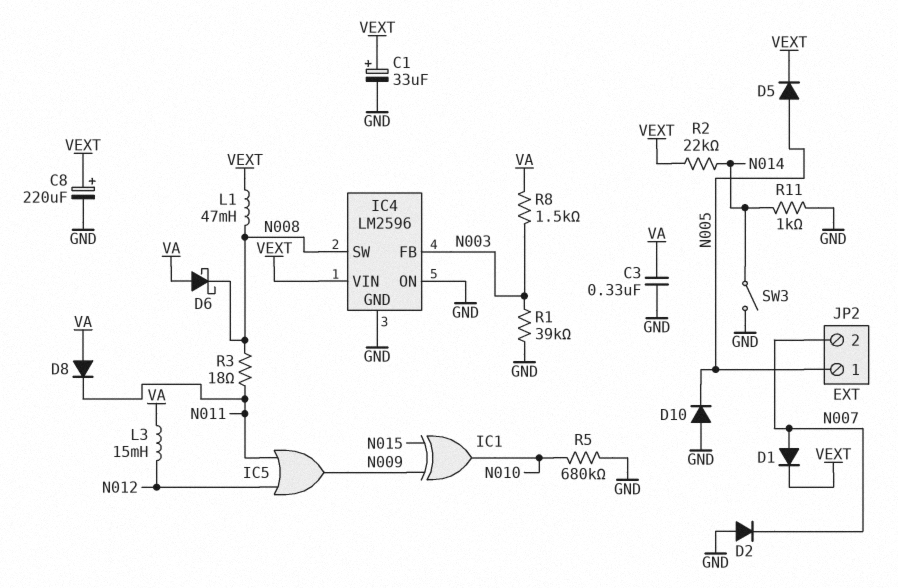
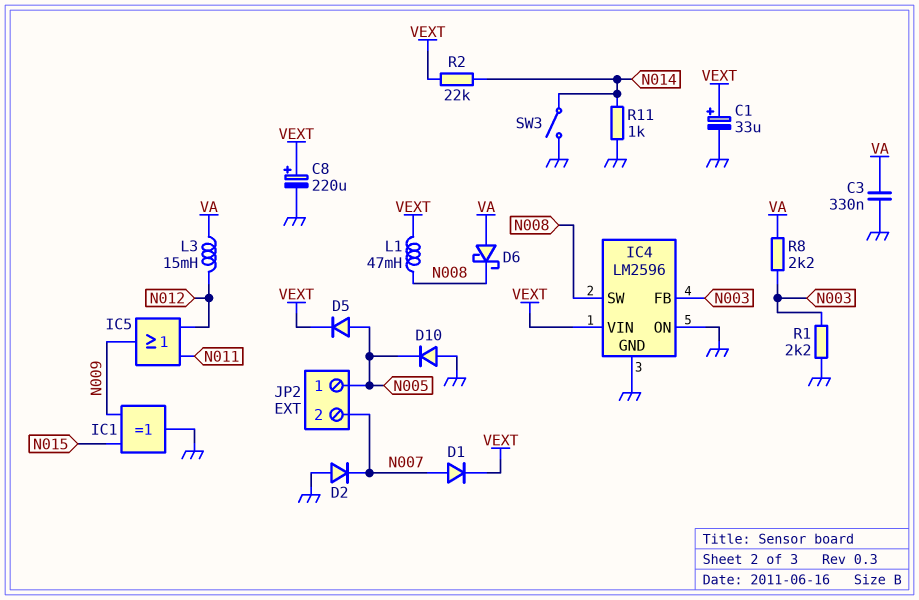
D8: diode (A VA, K N011) -> none
IC1: XOR (in N009, in N015, out N010) -> XOR (in N009, in N015, out GND)
R1: 39k (GND, N003) -> 2.2k (GND, N003)
R3: 18 (N008, N011) -> none
R5: 680k (GND, N010) -> none
R8: 1.5k (N003, VA) -> 2.2k (N003, VA)

